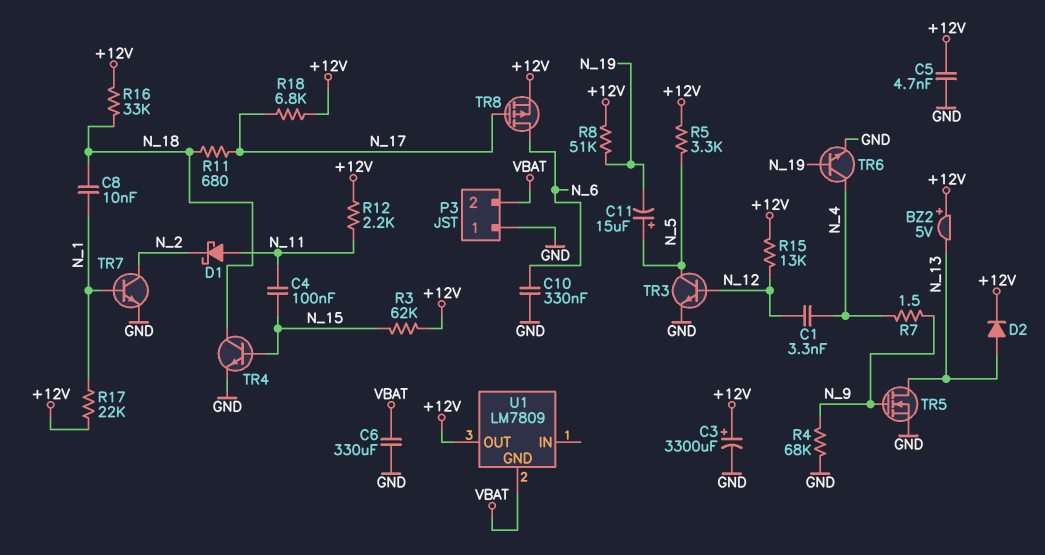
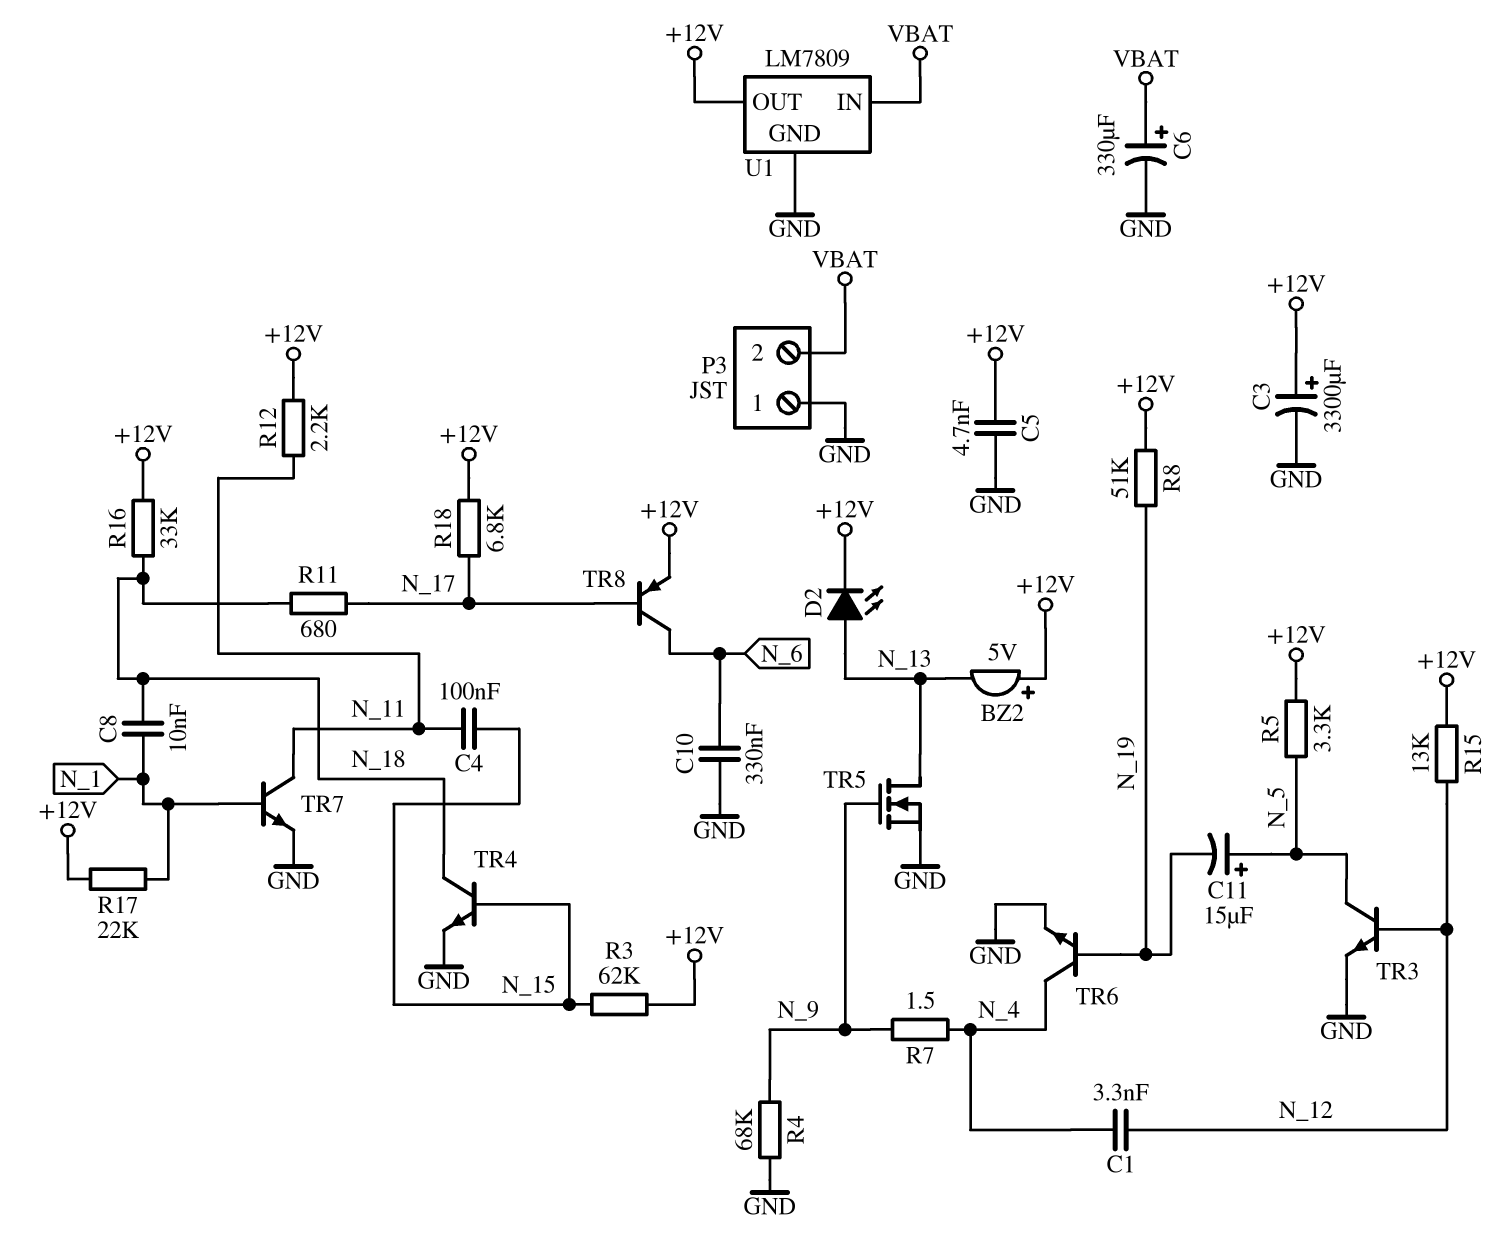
C6: 330uF (GND, VBAT) -> 330uF (plus VBAT, minus GND)
D1: schottky (A N_11, K N_2) -> none
D2: diode (A N_13, K +12V) -> LED (A N_13, K +12V)
TR7: NPN (B N_1, C N_2, E GND) -> NPN (B N_1, C N_11, E GND)
TR8: PMOS (G N_17, D N_6, S +12V) -> PNP (B N_17, C N_6, E +12V)
U1 pin GND: VBAT -> GND
U1 pin IN: none -> VBAT

